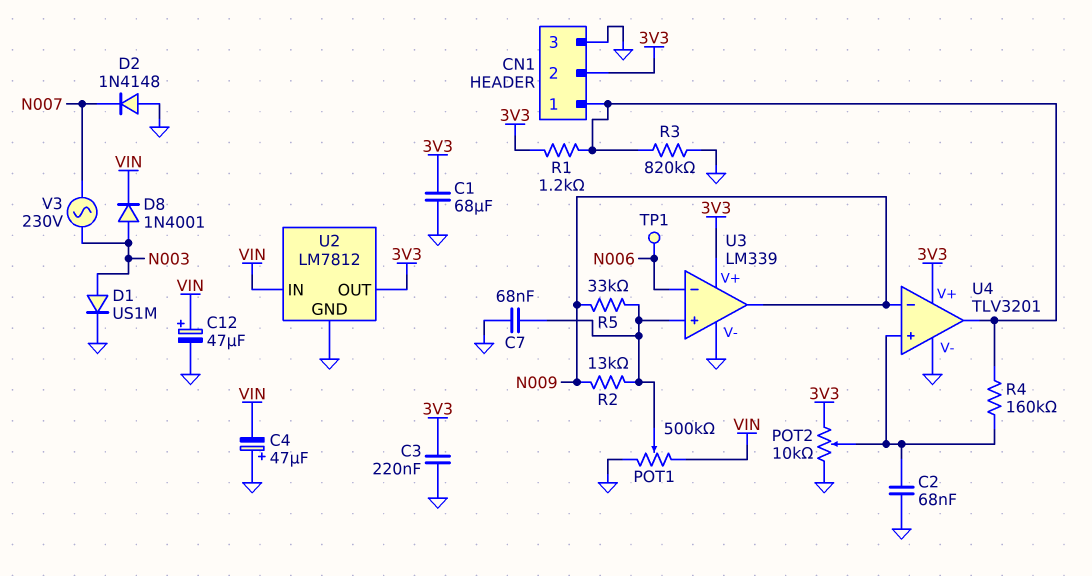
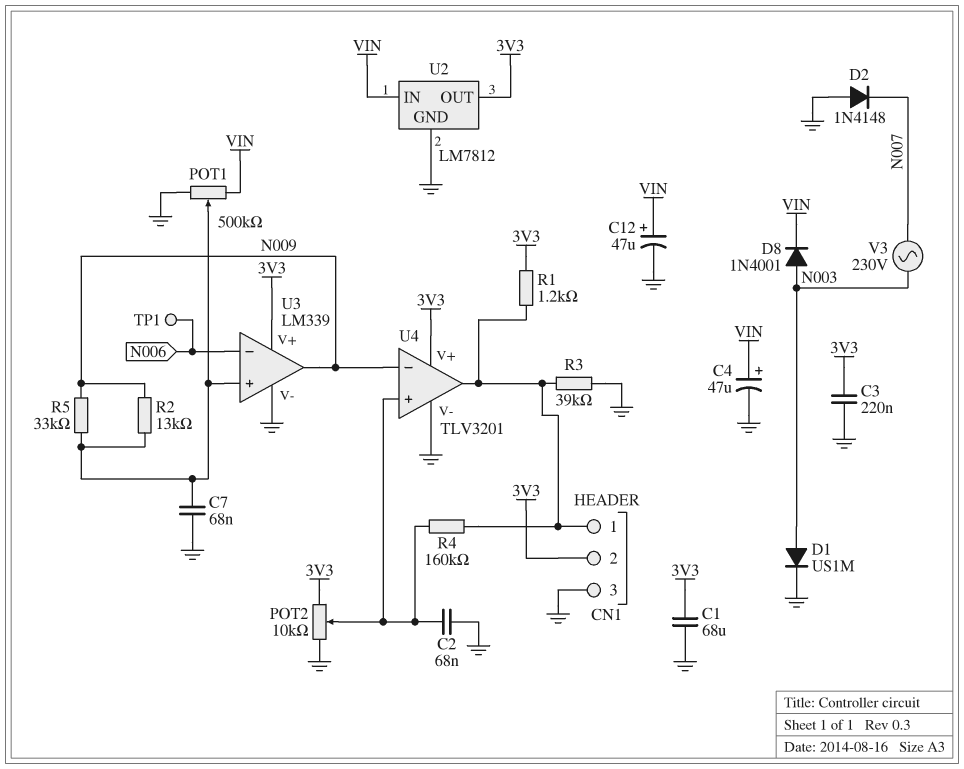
C4: 47uF (plus GND, minus VIN) -> 47uF (plus VIN, minus GND)
R3: 820k (CN1/1, GND) -> 39k (CN1/1, GND)

